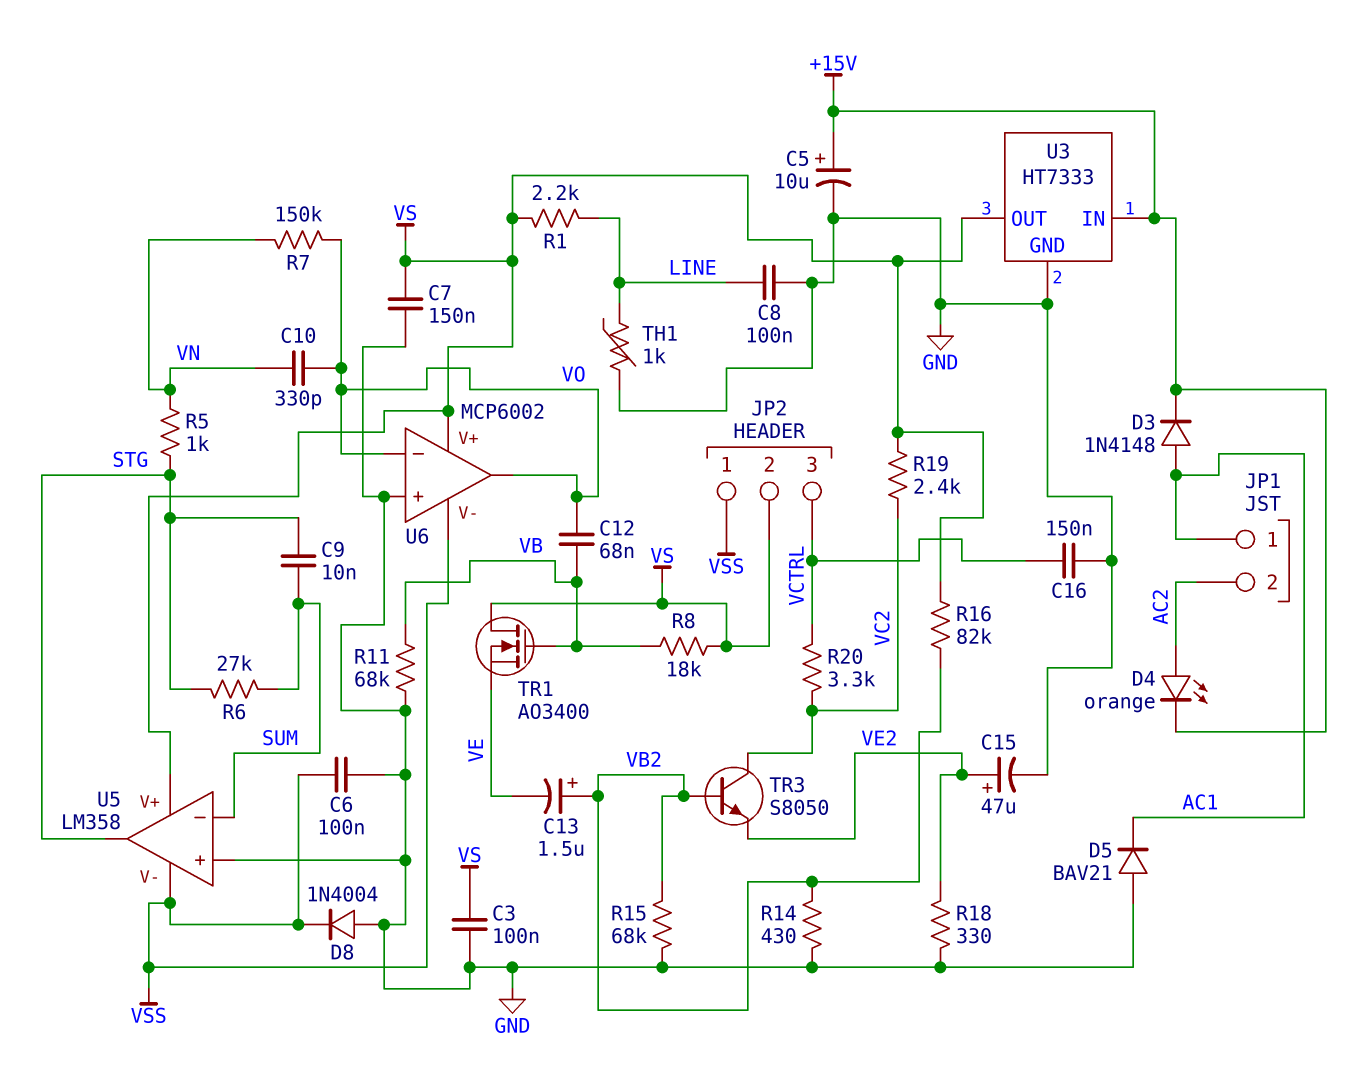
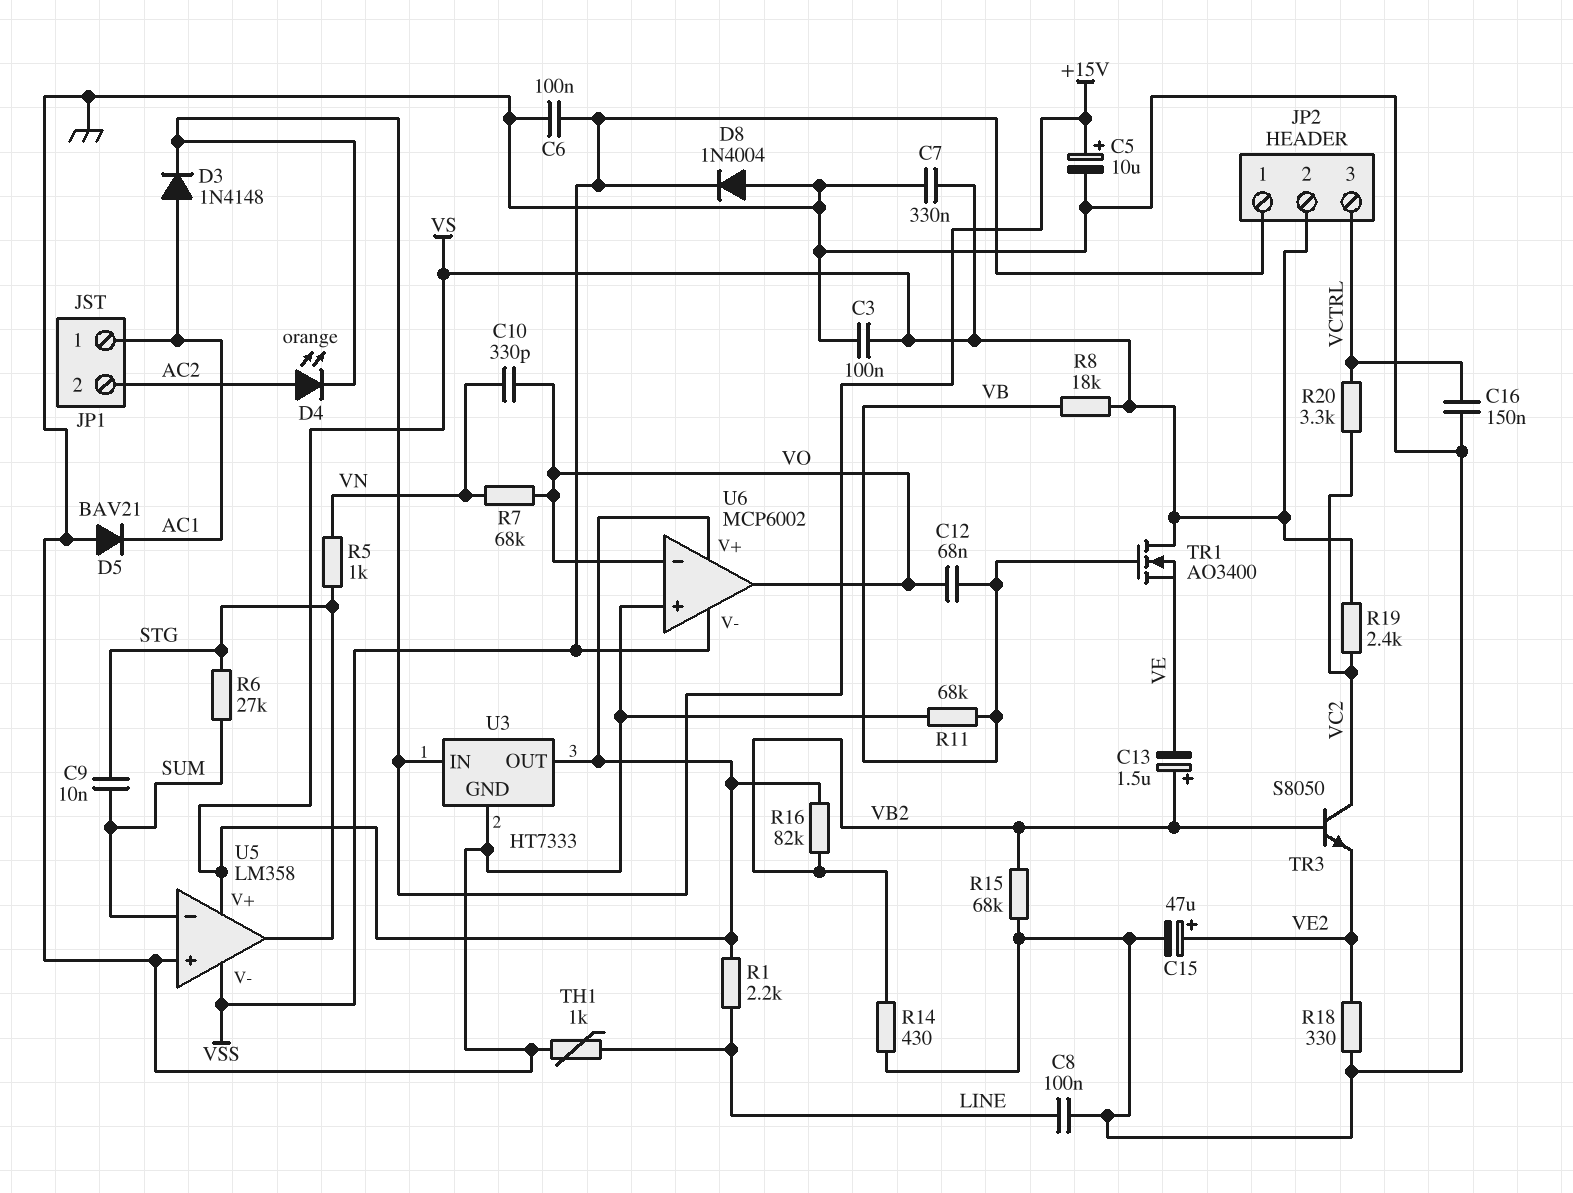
C7: 150nF (GND, VS) -> 330nF (GND, VS)
R7: 150k (VN, VO) -> 68k (VN, VO)

